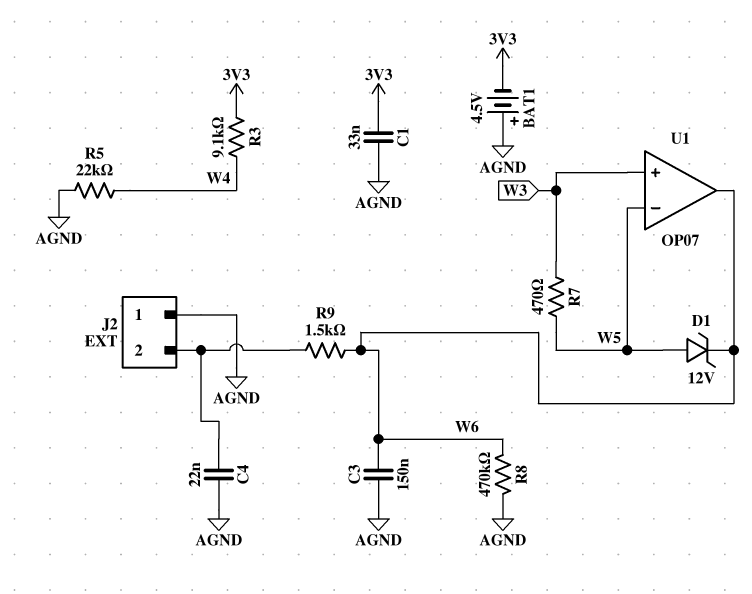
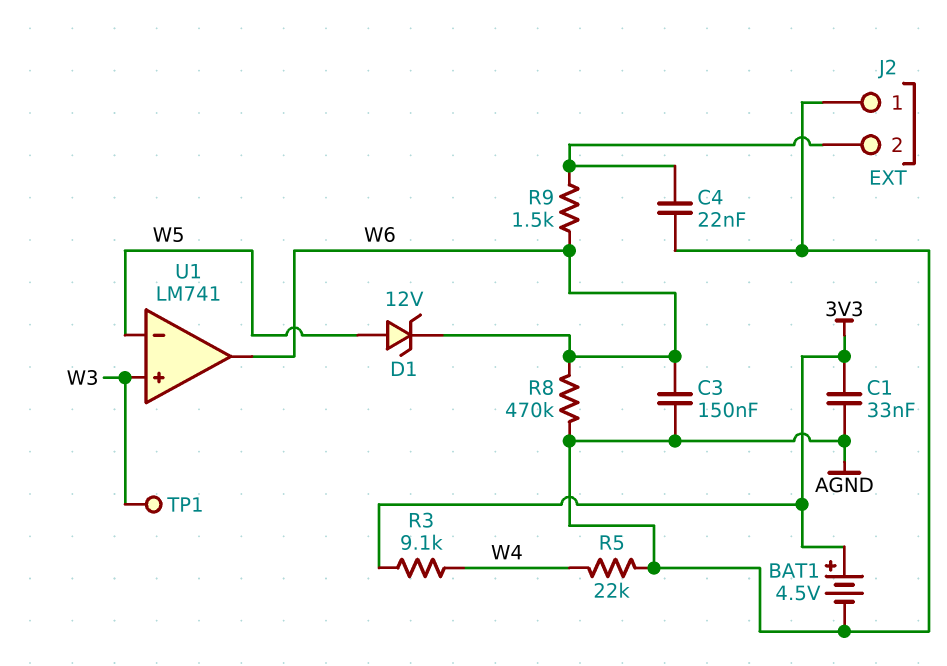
BAT1: 4.5V (plus AGND, minus 3V3) -> 4.5V (plus 3V3, minus AGND)
R7: 470 (W3, W5) -> none
TP1: none -> test point (W3)
U1: OP07 -> LM741

